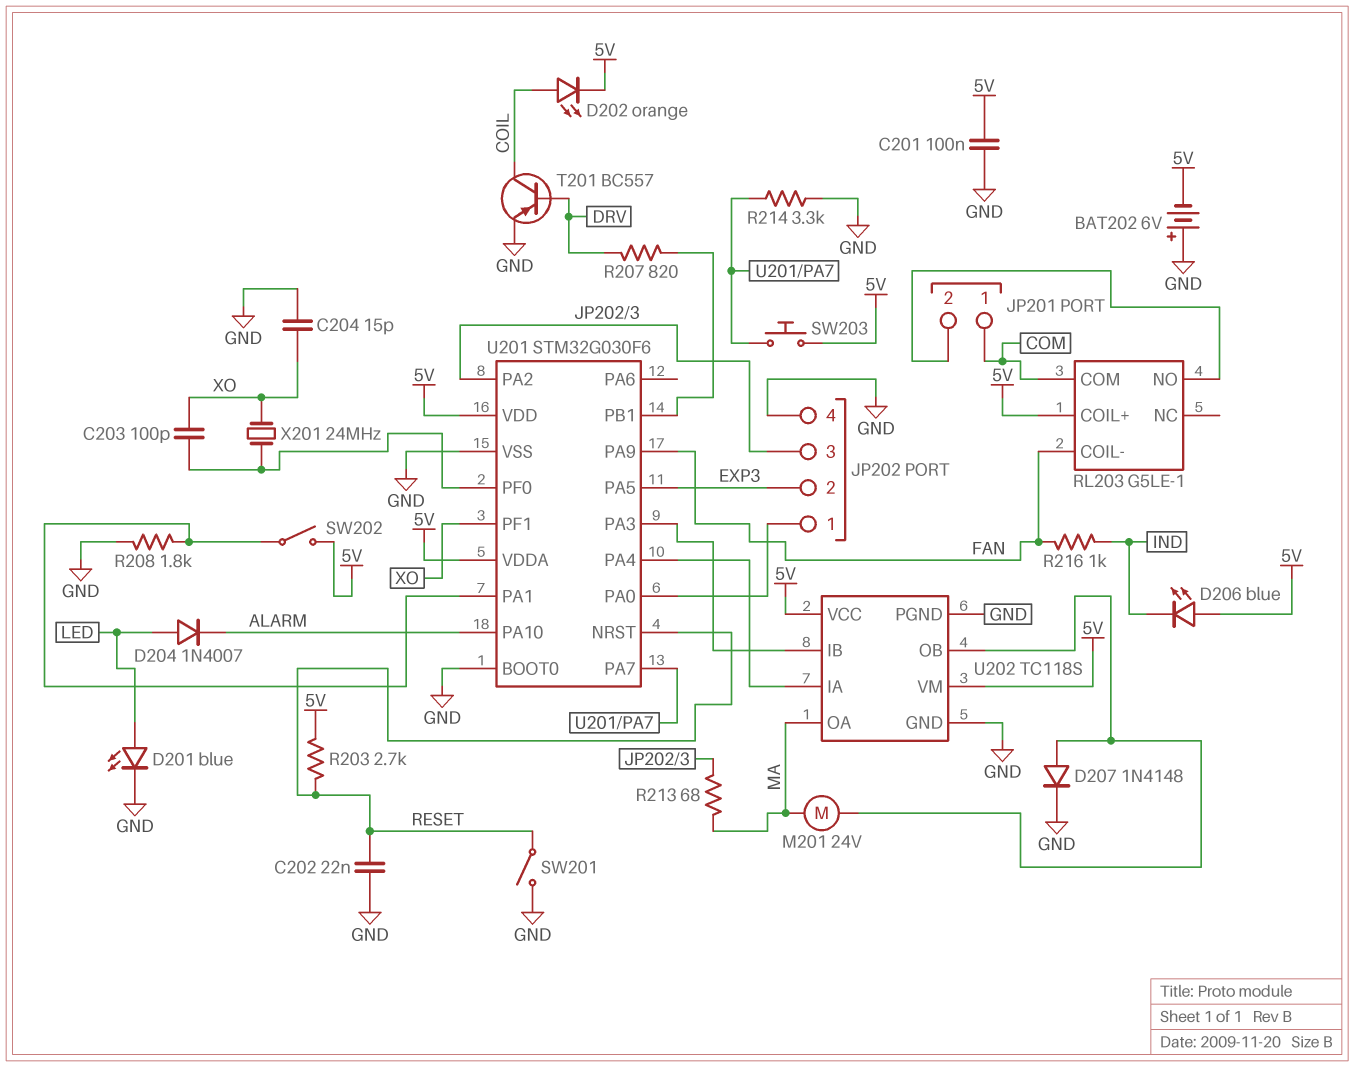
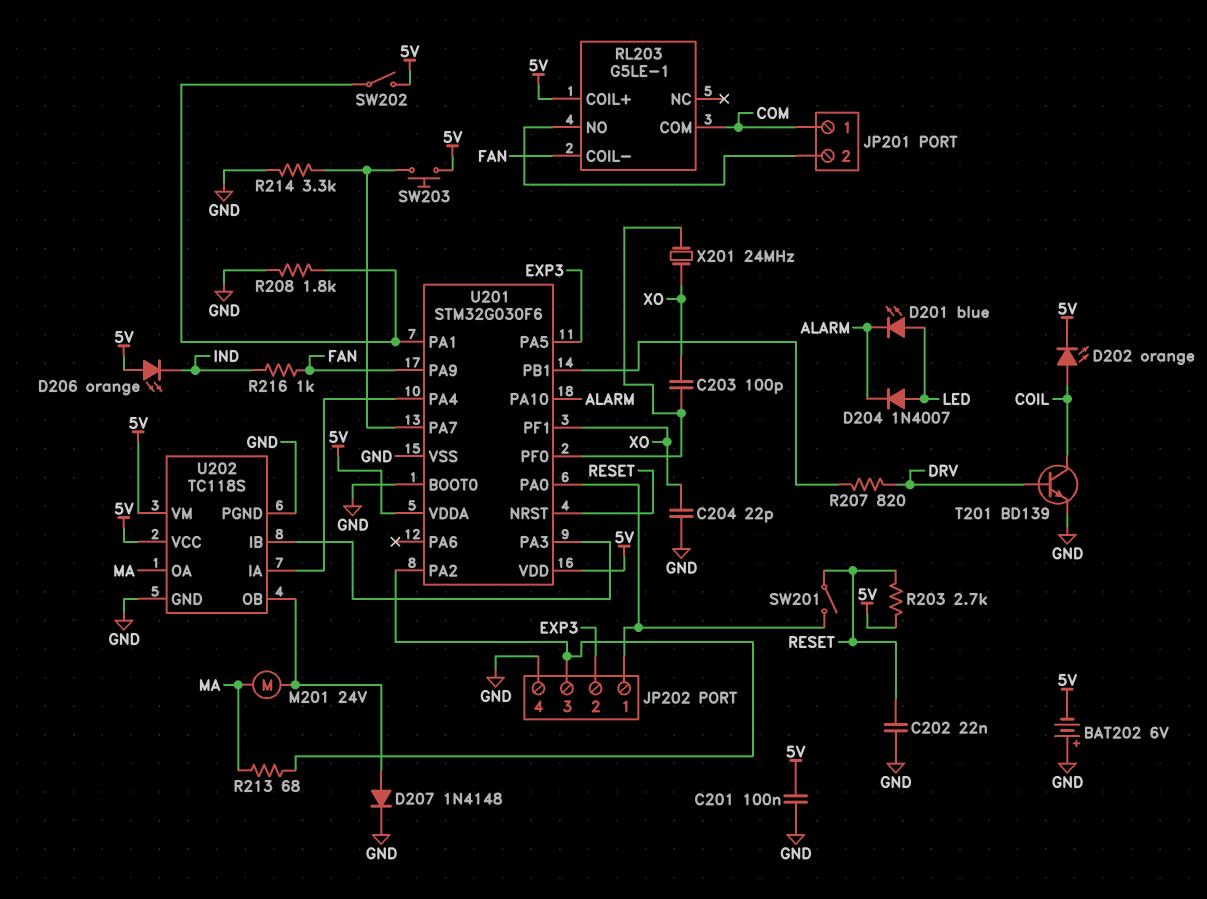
C204: 15pF (GND, XO) -> 22pF (GND, XO)
D201: LED blue (A LED, K GND) -> LED blue (A LED, K ALARM)
D206: LED blue (A 5V, K IND) -> LED orange (A 5V, K IND)
SW201: switch (GND, RESET) -> switch (JP202/1, RESET)
T201: PNP BC557 (B DRV, C COIL, E GND) -> NPN BD139 (B DRV, C COIL, E GND)

